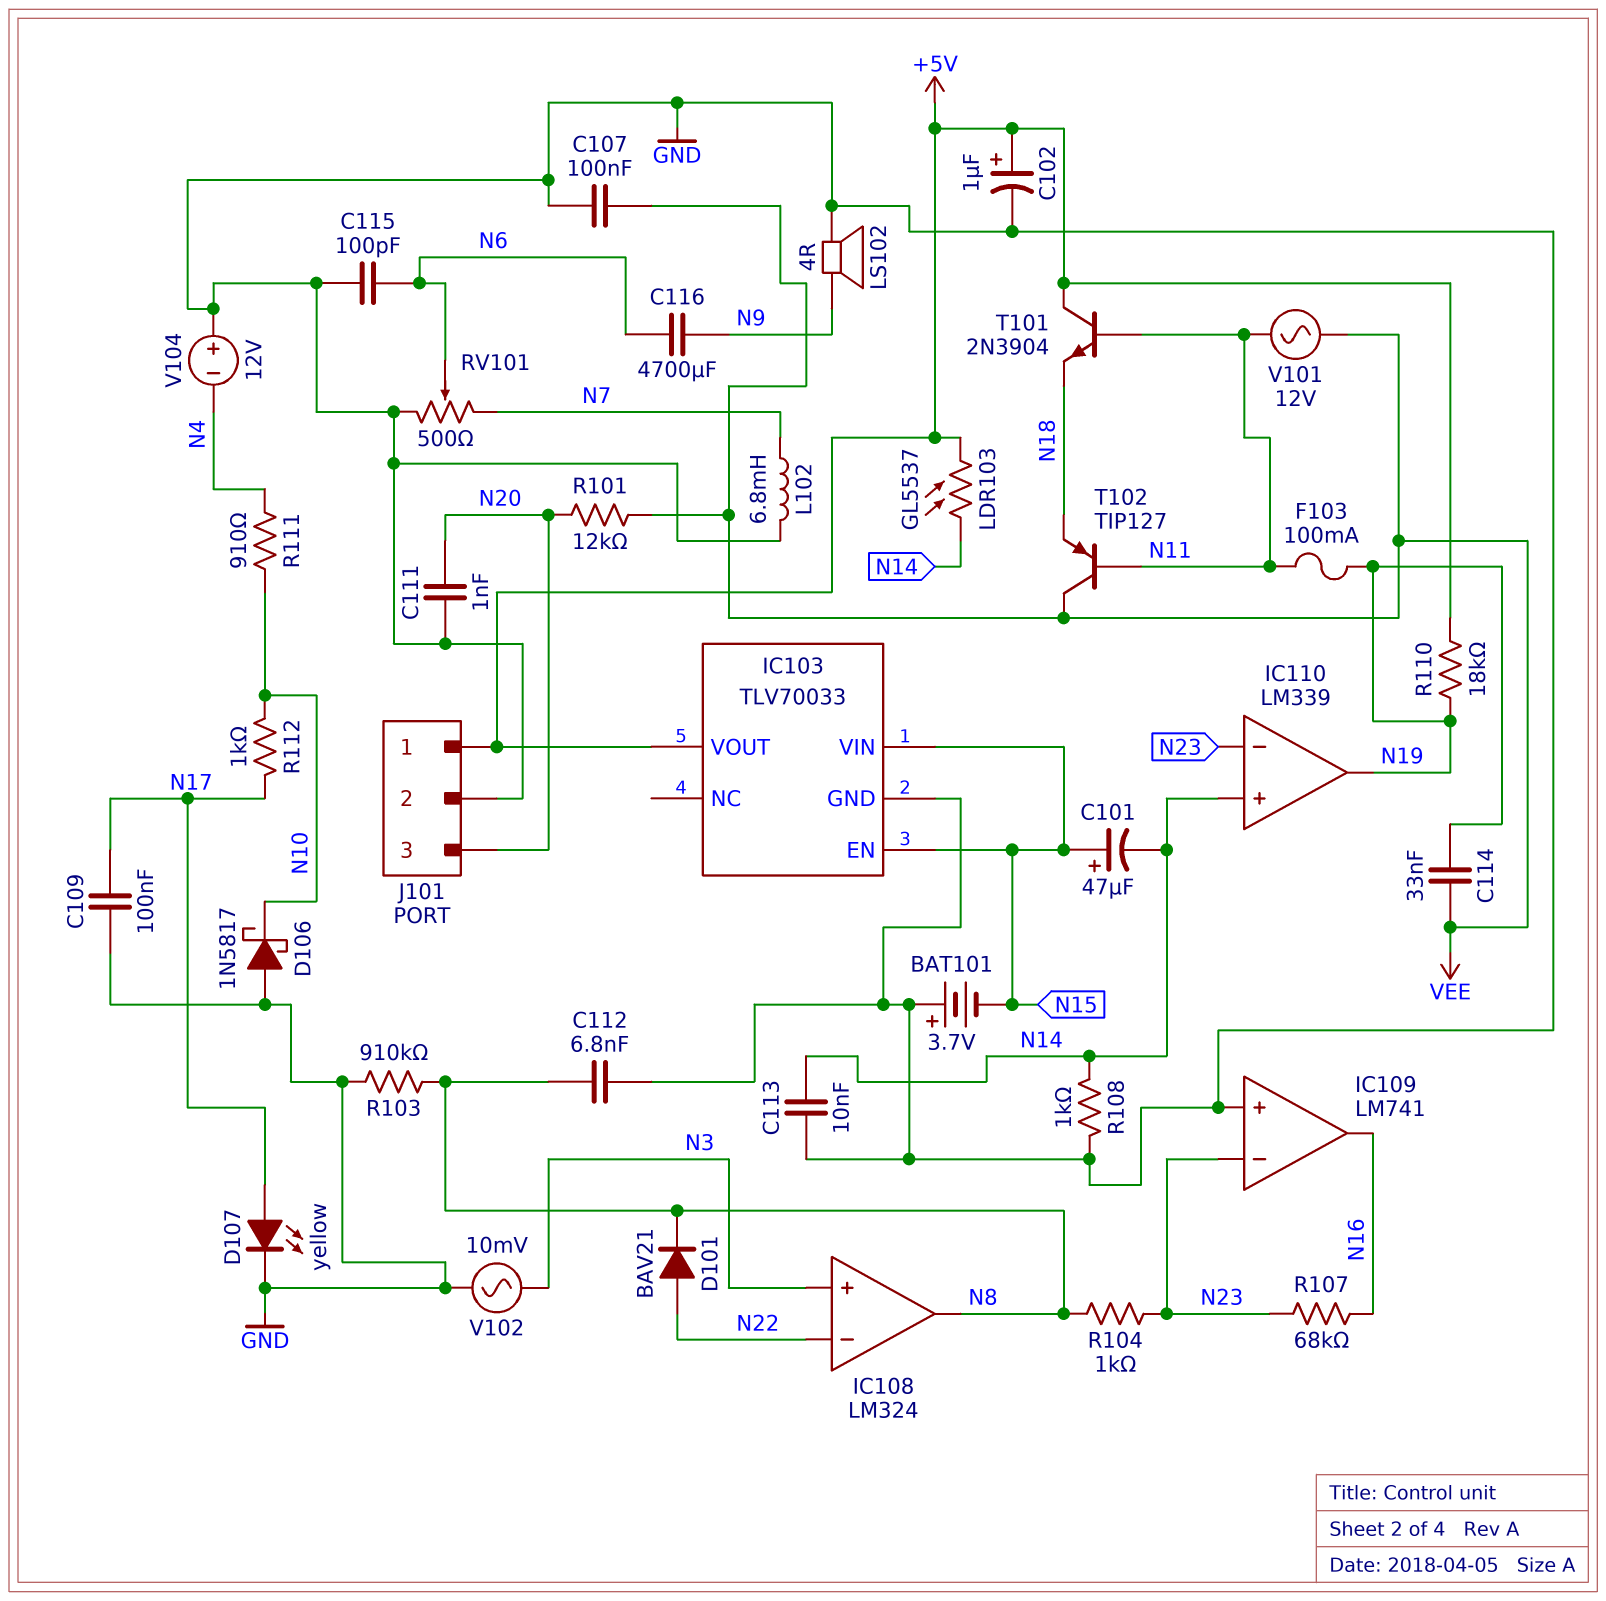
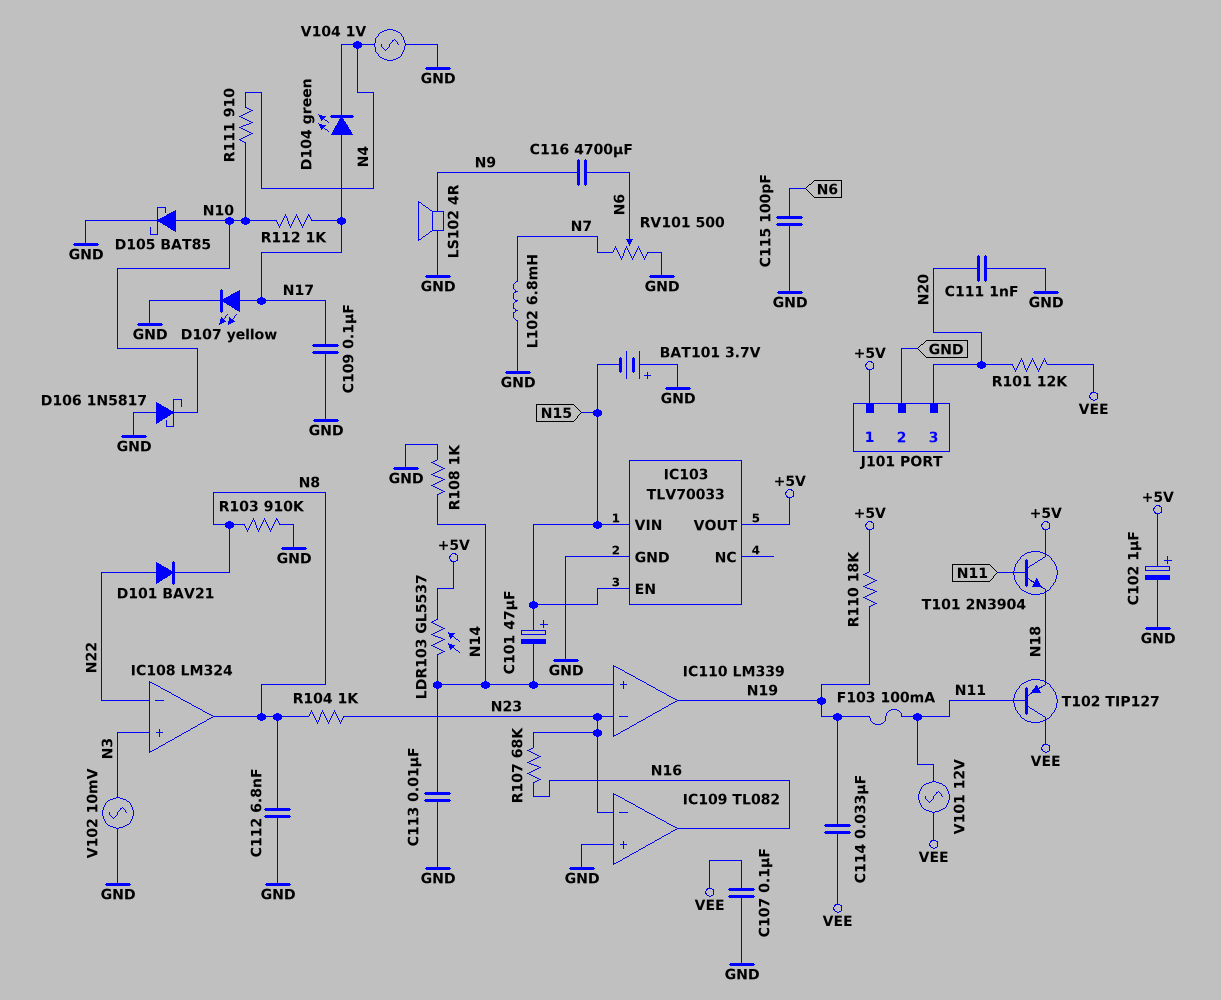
D104: none -> LED green (A N17, K N4)
D105: none -> schottky BAT85 (A N10, K GND)
IC109: LM741 -> TL082
V104: 12V (plus GND, minus N4) -> AC 1V (GND, N4)

